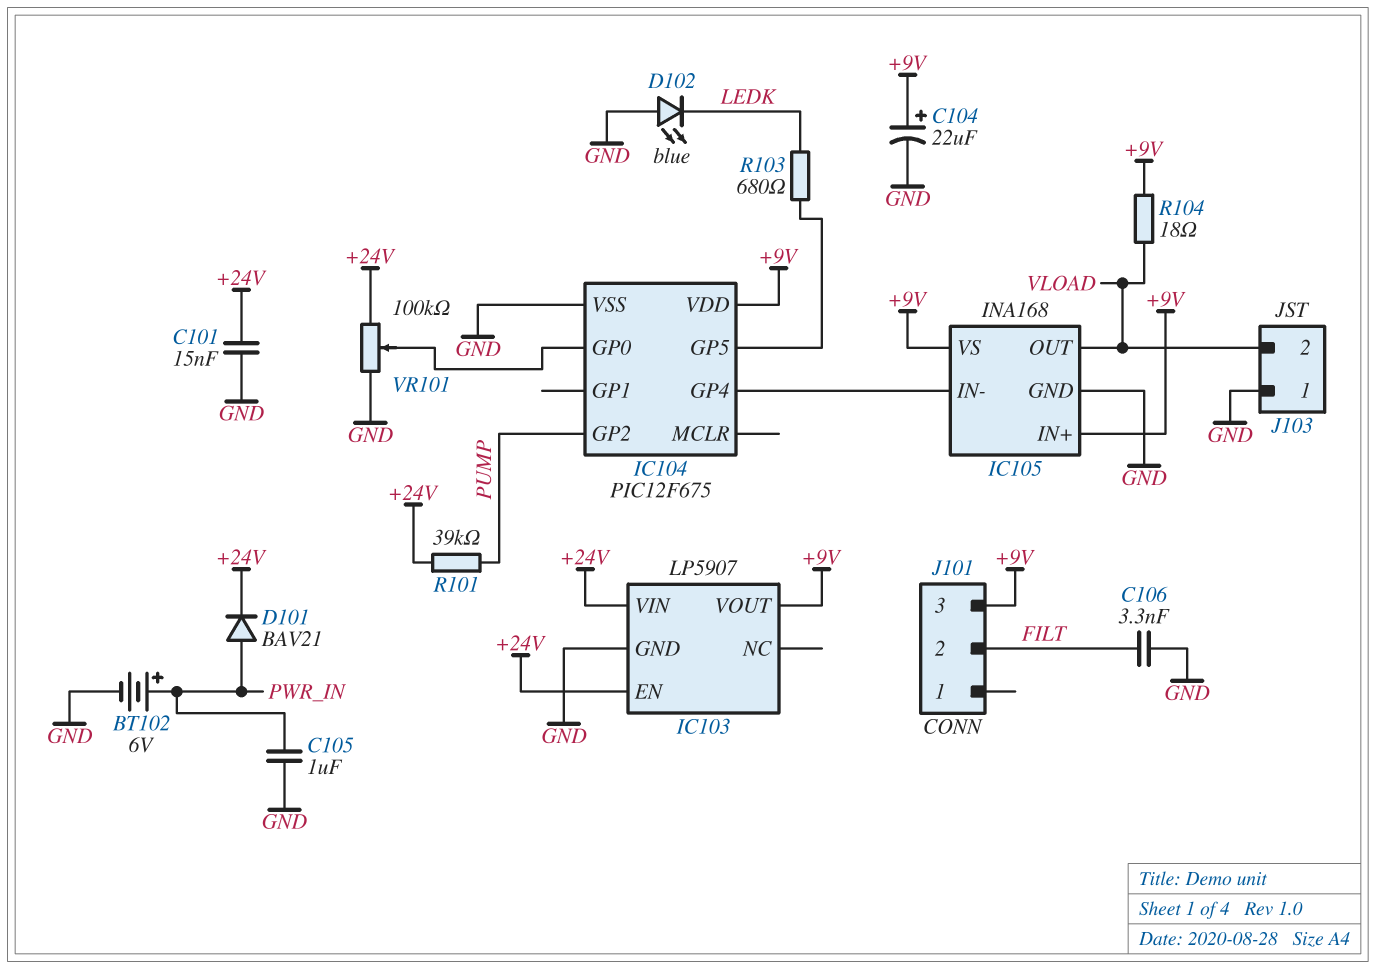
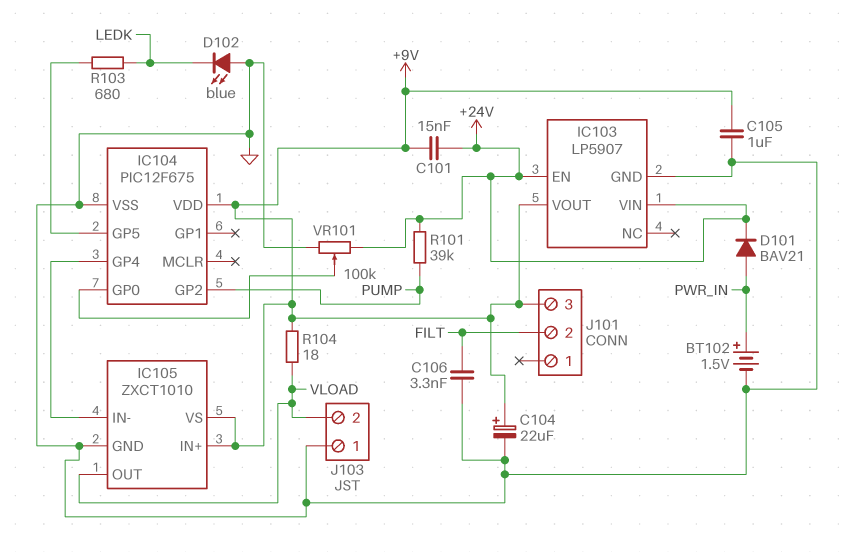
BT102: 6V (plus PWR_IN, minus GND) -> 1.5V (plus PWR_IN, minus GND)
C101: 15nF (+24V, GND) -> 15nF (+9V, +24V)
C105: 1uF (GND, PWR_IN) -> 1uF (+9V, GND)
IC105: INA168 -> ZXCT1010

